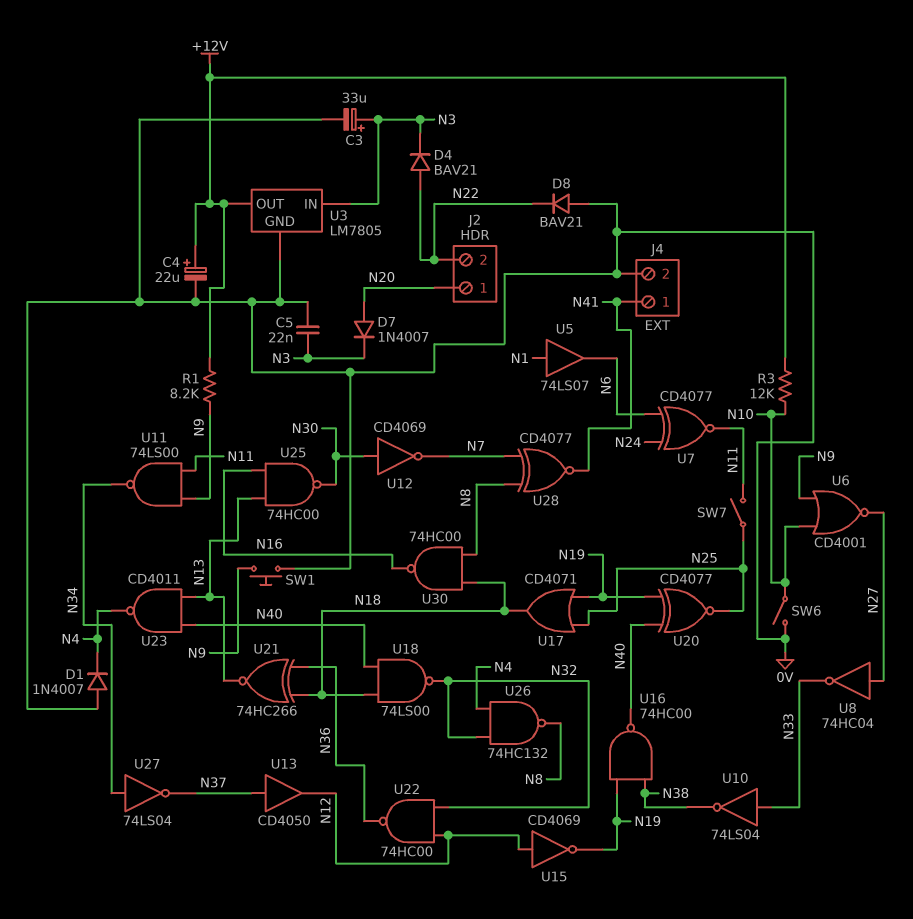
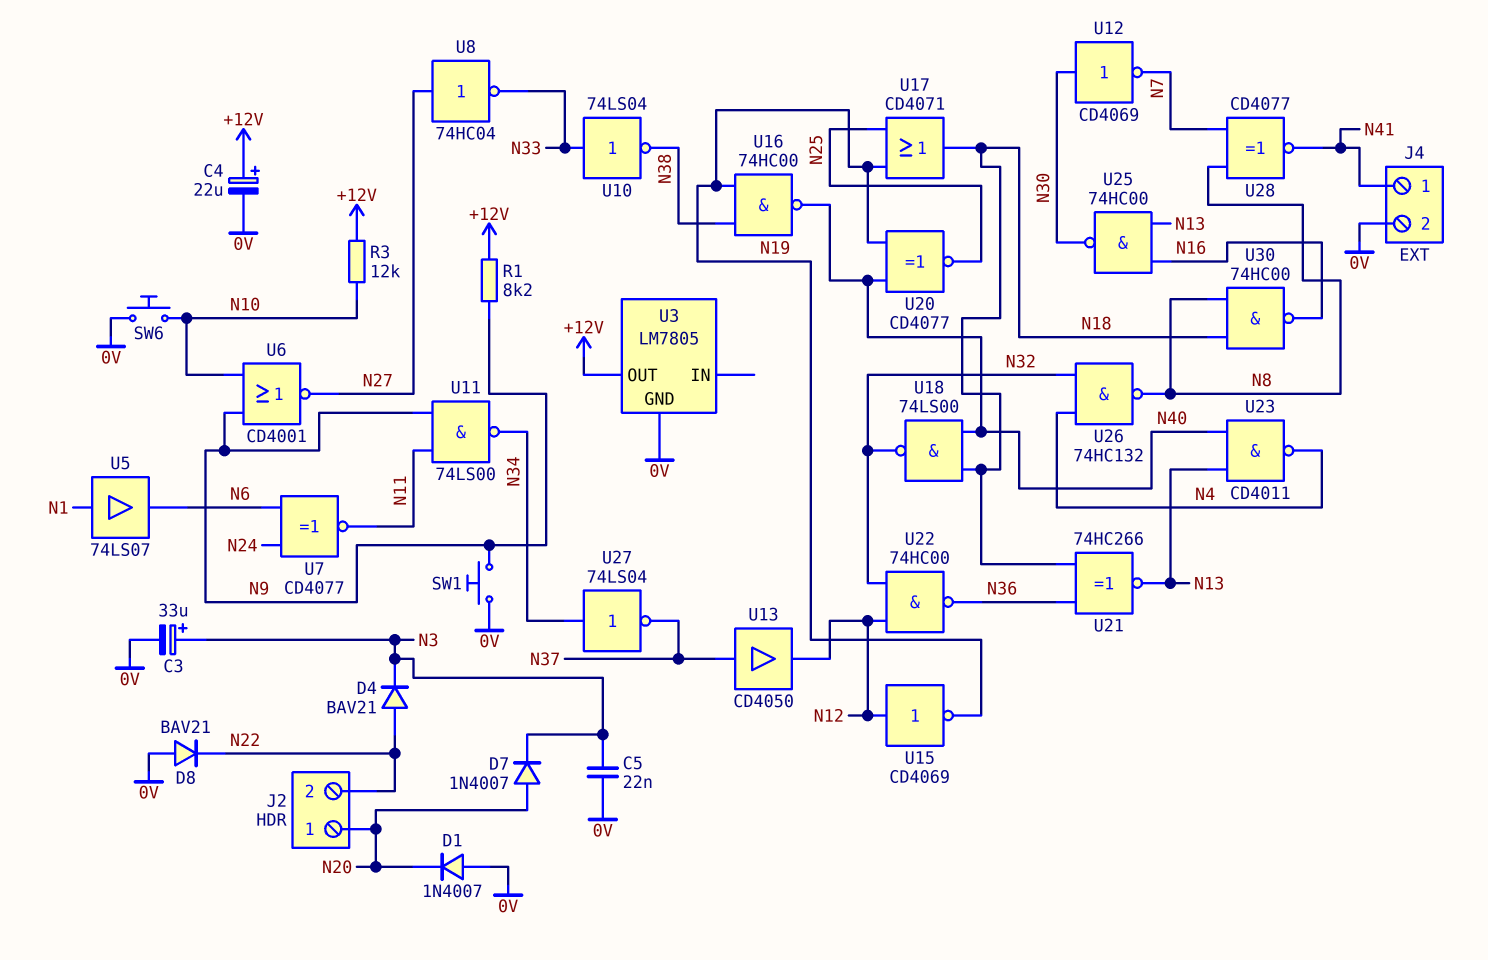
D1: diode 1N4007 (A 0V, K N4) -> diode 1N4007 (A 0V, K N20)
SW6: switch (0V, N10) -> button (0V, N10)
SW7: switch (N11, N25) -> none
U3 pin IN: N3 -> none

